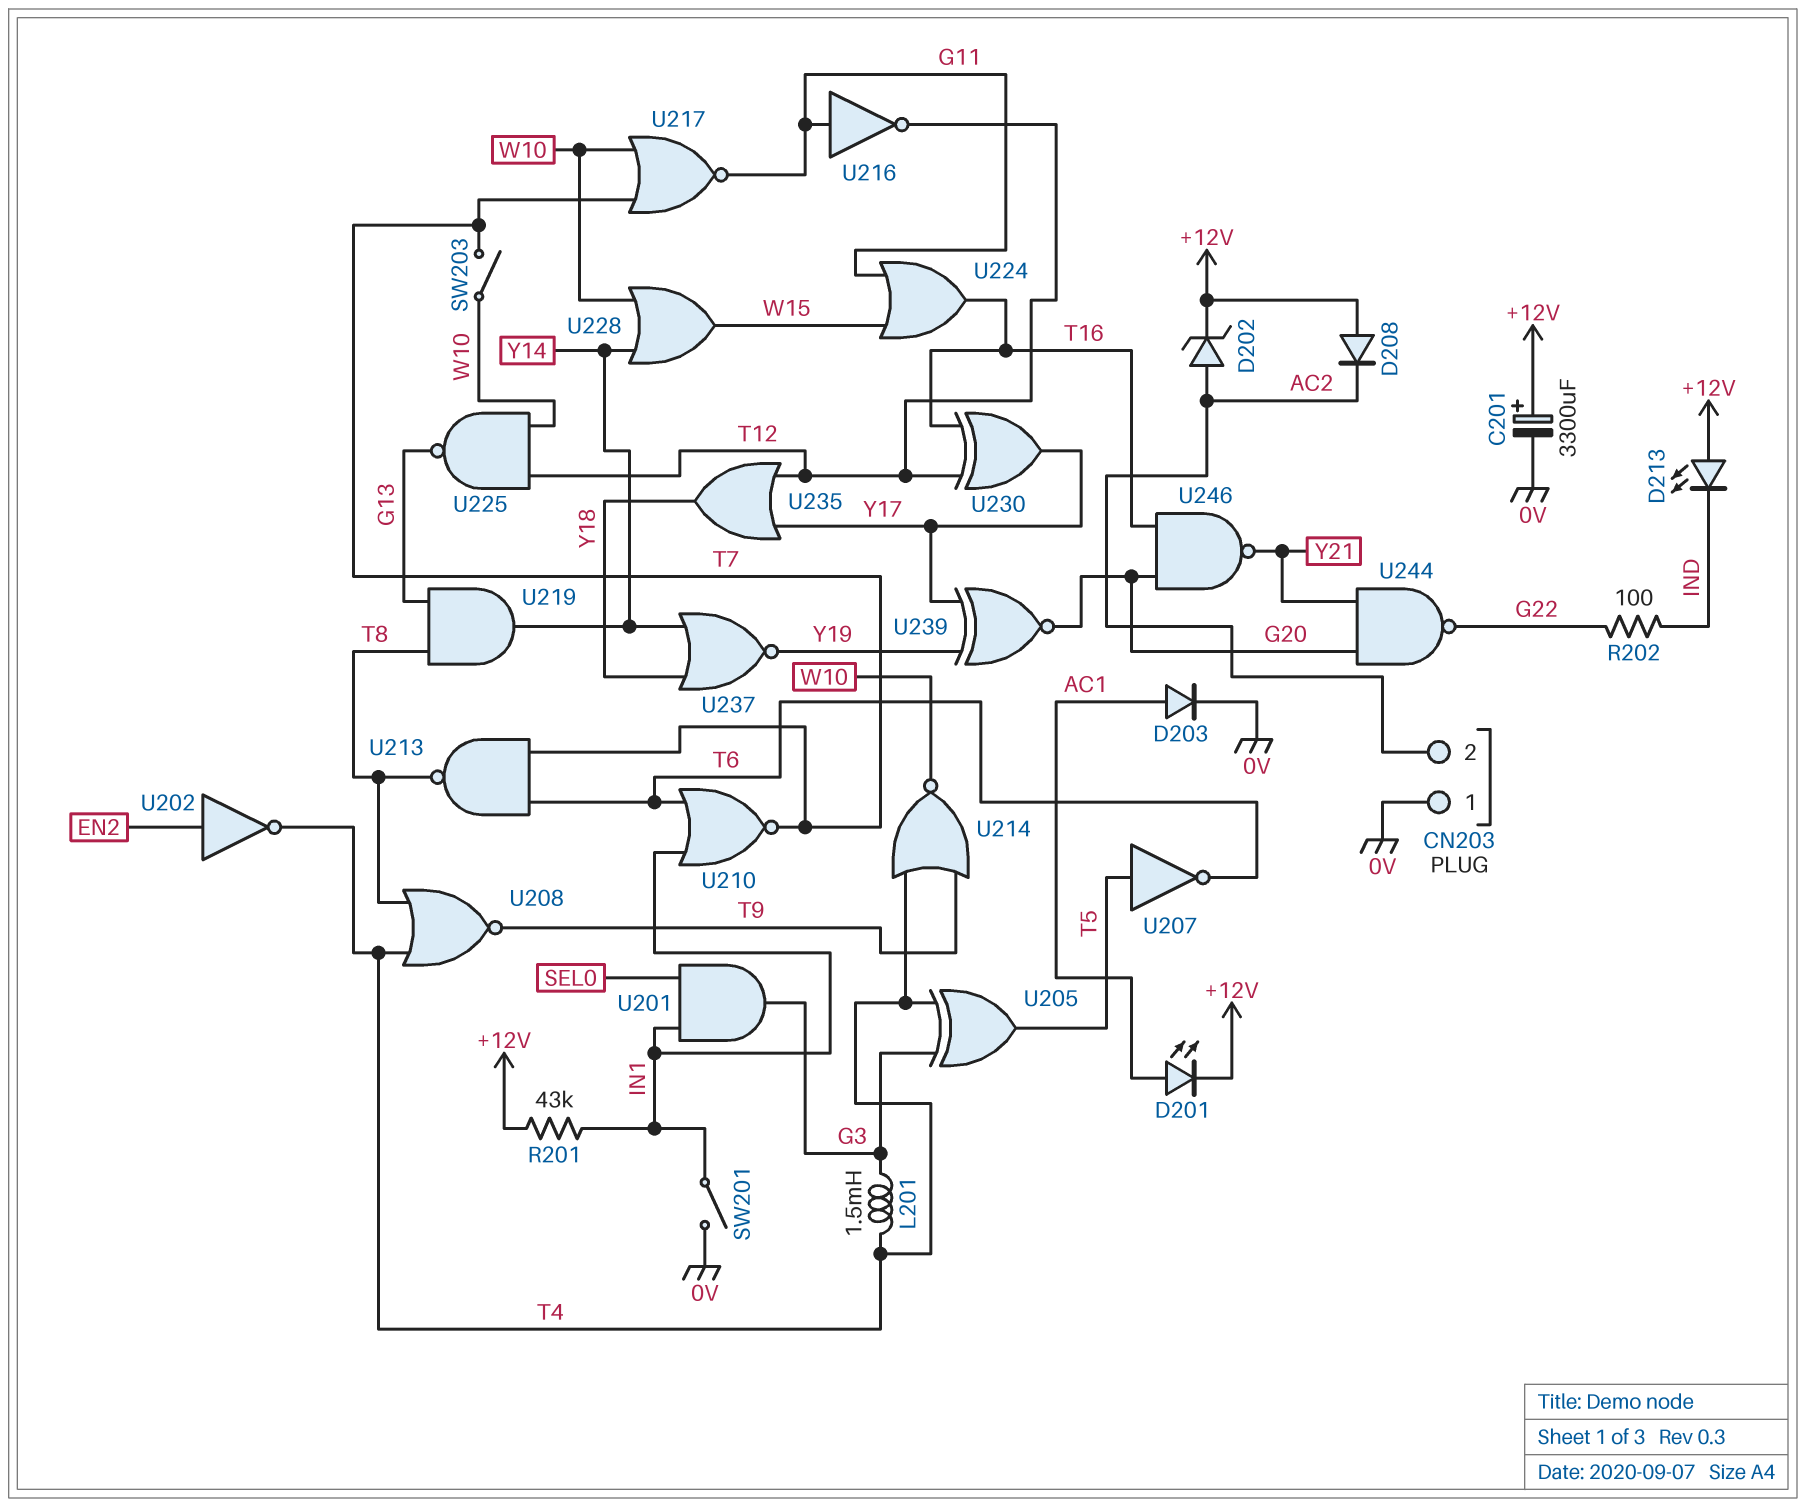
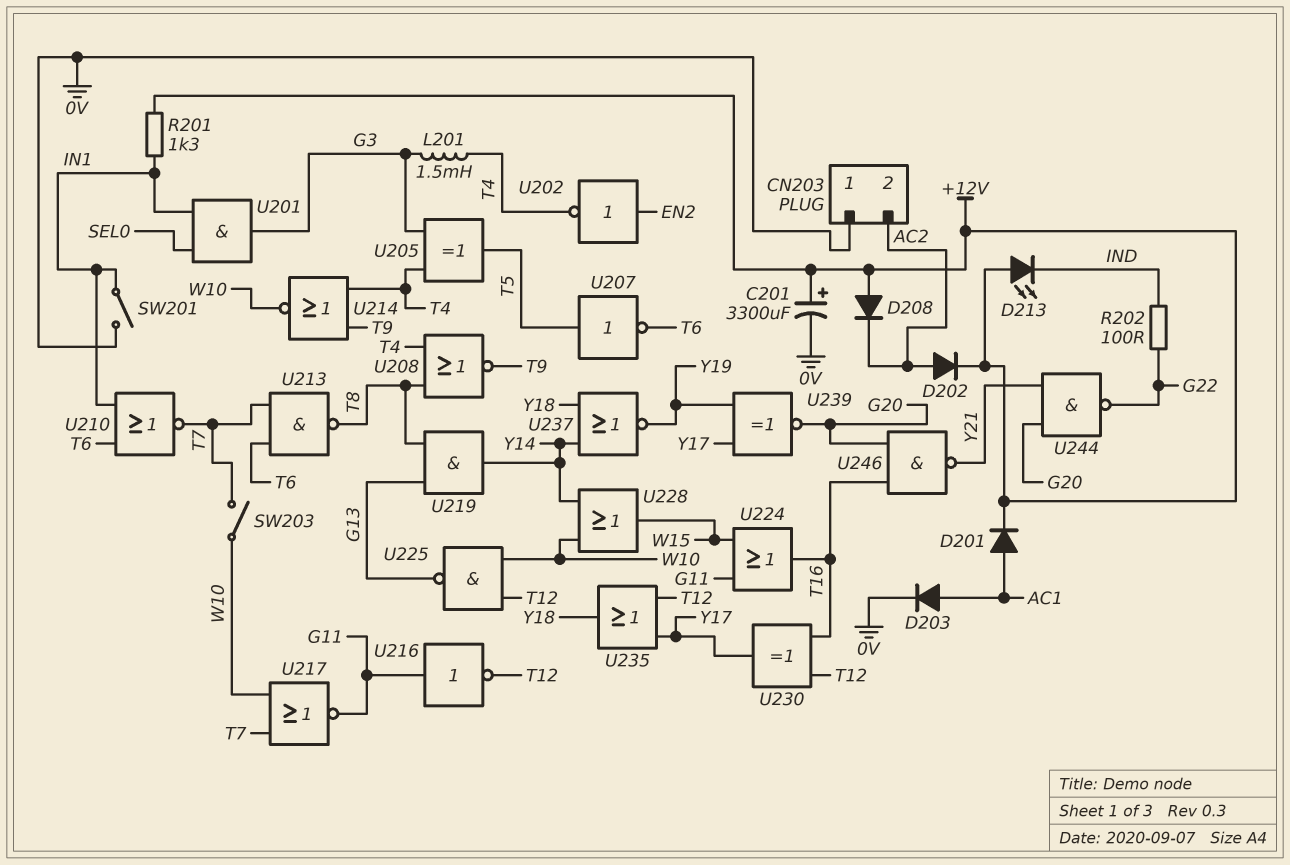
D201: LED (A AC1, K +12V) -> diode (A AC1, K +12V)
D202: zener (A AC2, K +12V) -> diode (A AC2, K +12V)
R201: 43k (+12V, IN1) -> 1.3k (+12V, IN1)

